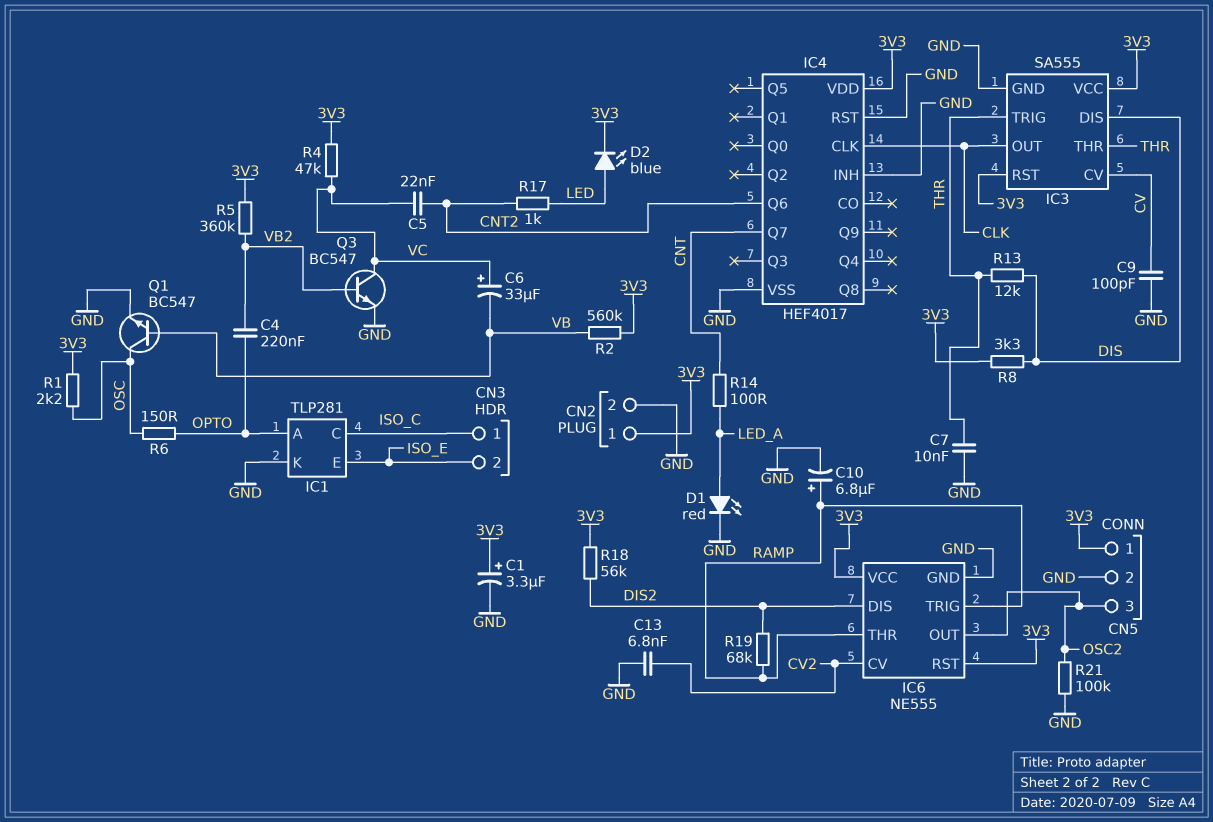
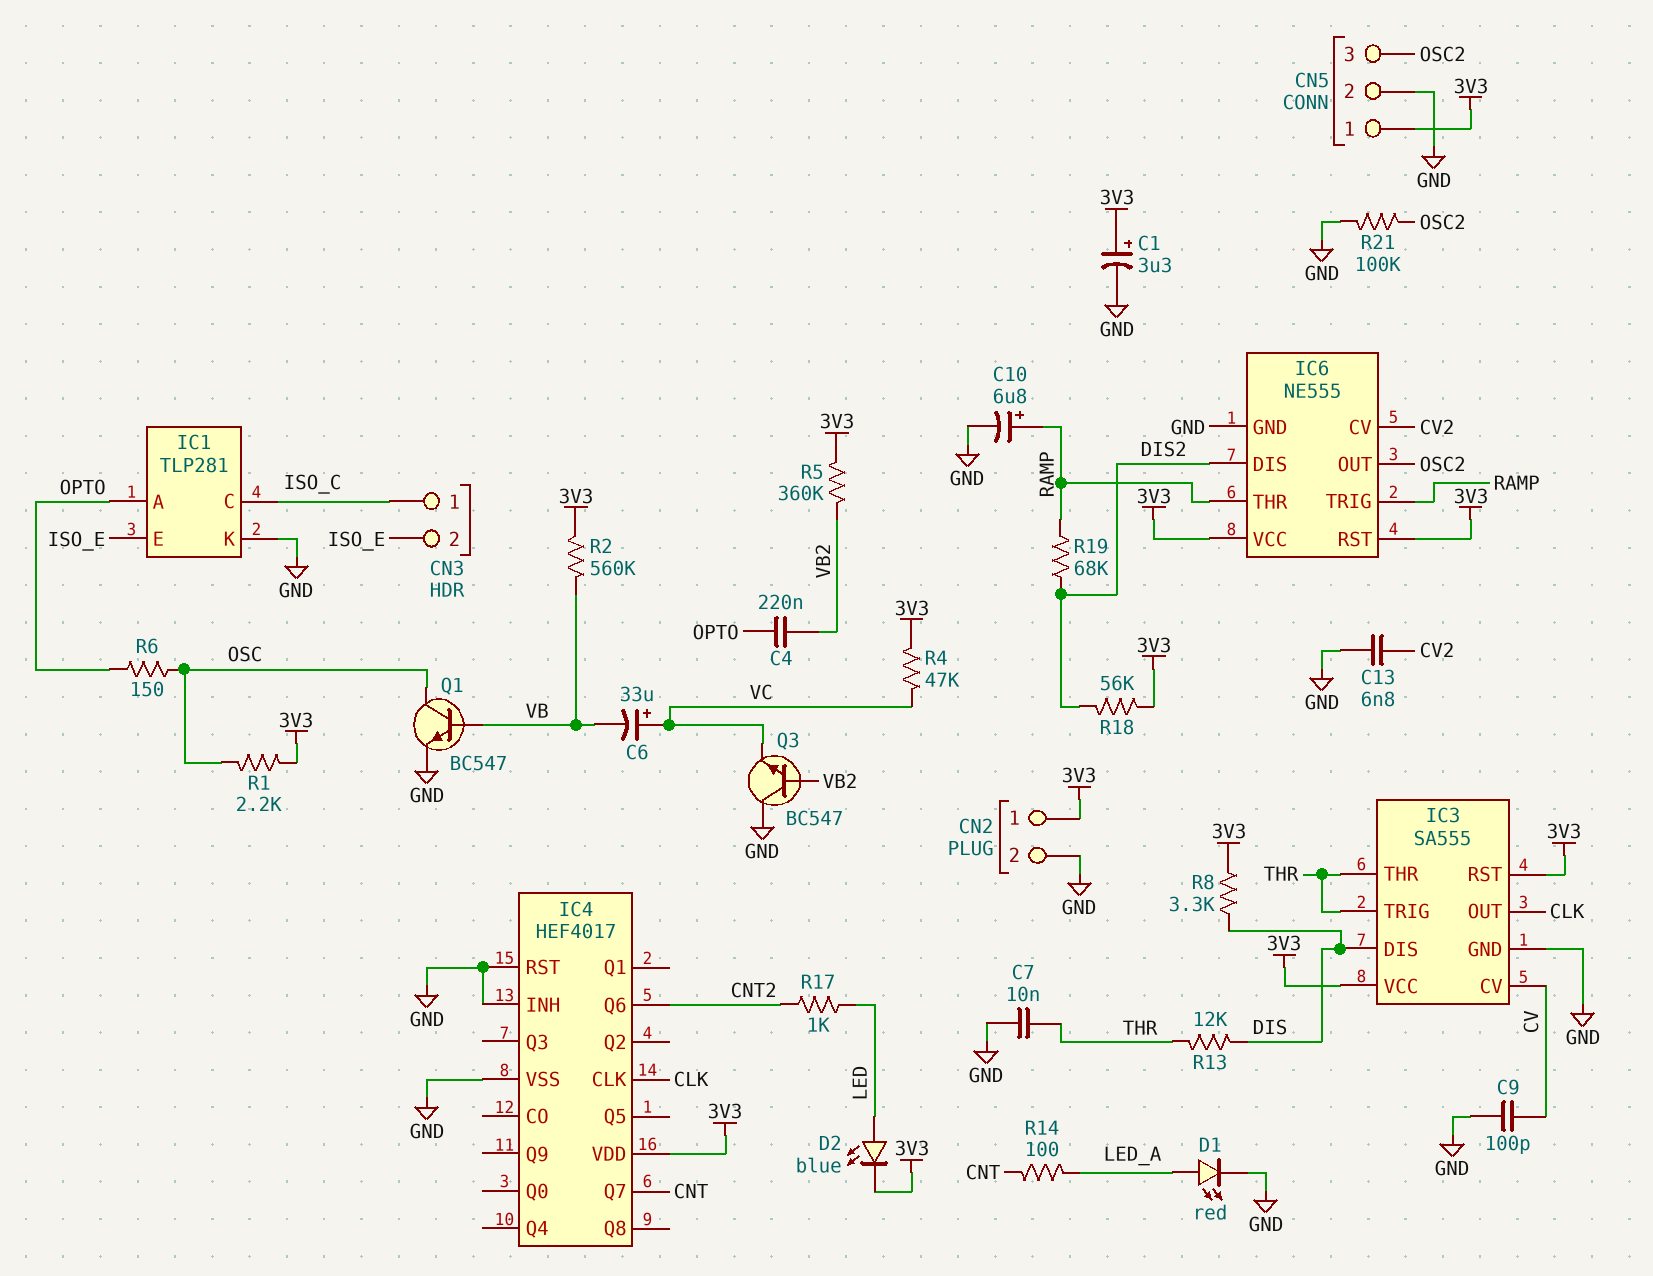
C5: 22nF (CNT2, VC) -> none
Q3: NPN BC547 (B VB2, C VC, E GND) -> NPN BC547 (B VB2, C GND, E VC)

